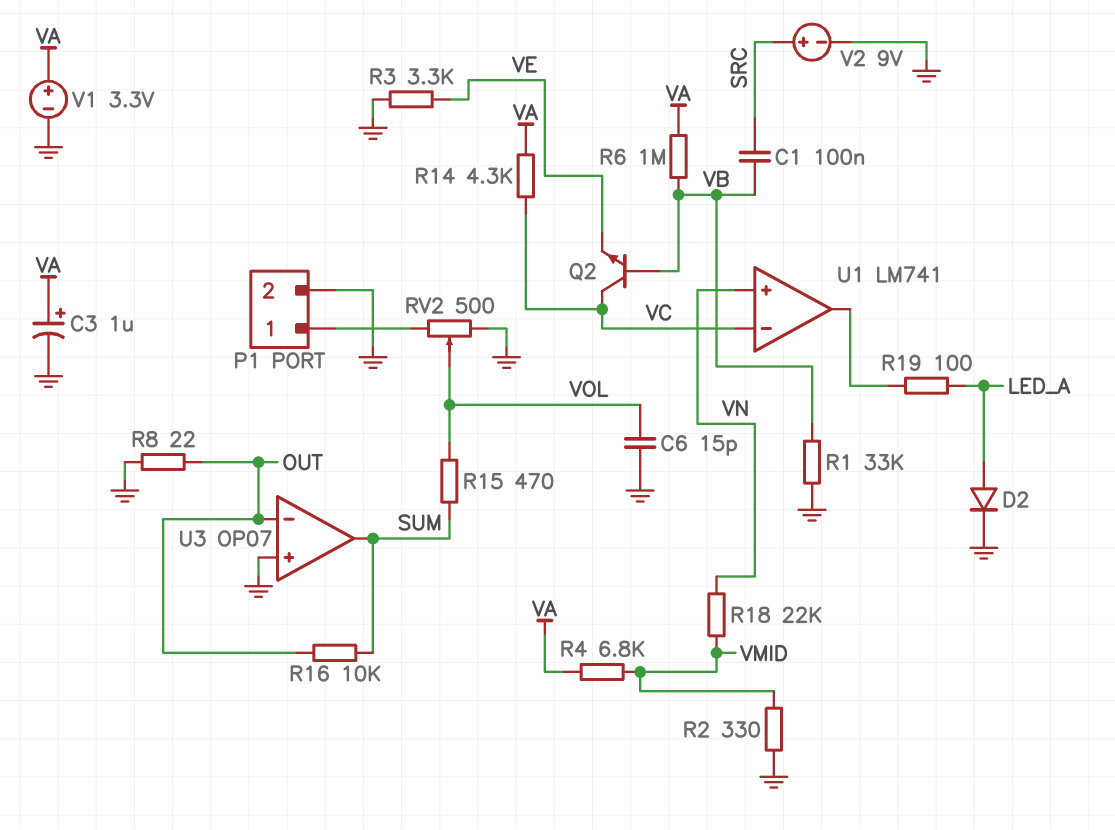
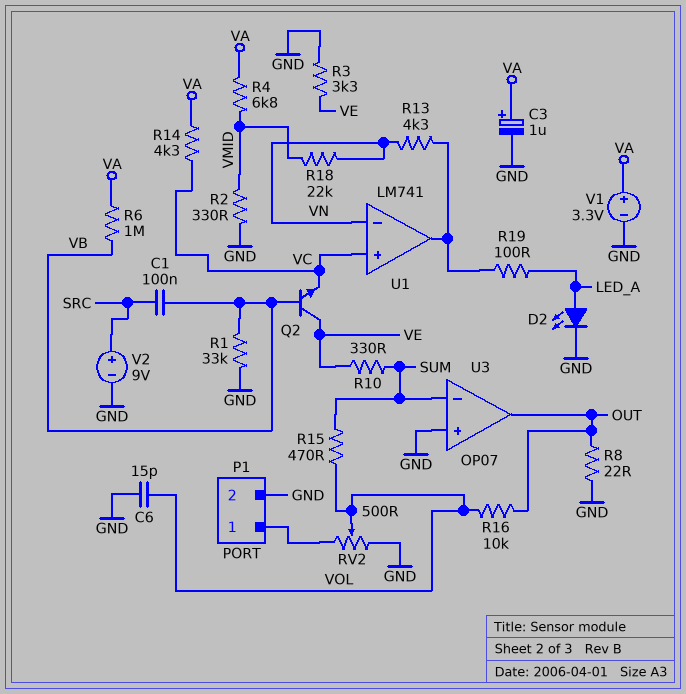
D2: diode (A LED_A, K GND) -> LED (A LED_A, K GND)
Q2: NPN (B VB, C VC, E VE) -> NPN (B VB, C VE, E VC)
R10: none -> 330 (SUM, VE)
R13: none -> 4.3k (U1/out, VN)
R16: 10k (OUT, SUM) -> 10k (OUT, VOL)
U1 pin in+: VN -> VC
U1 pin in-: VC -> VN
U3 pin in-: OUT -> SUM
U3 pin out: SUM -> OUT

